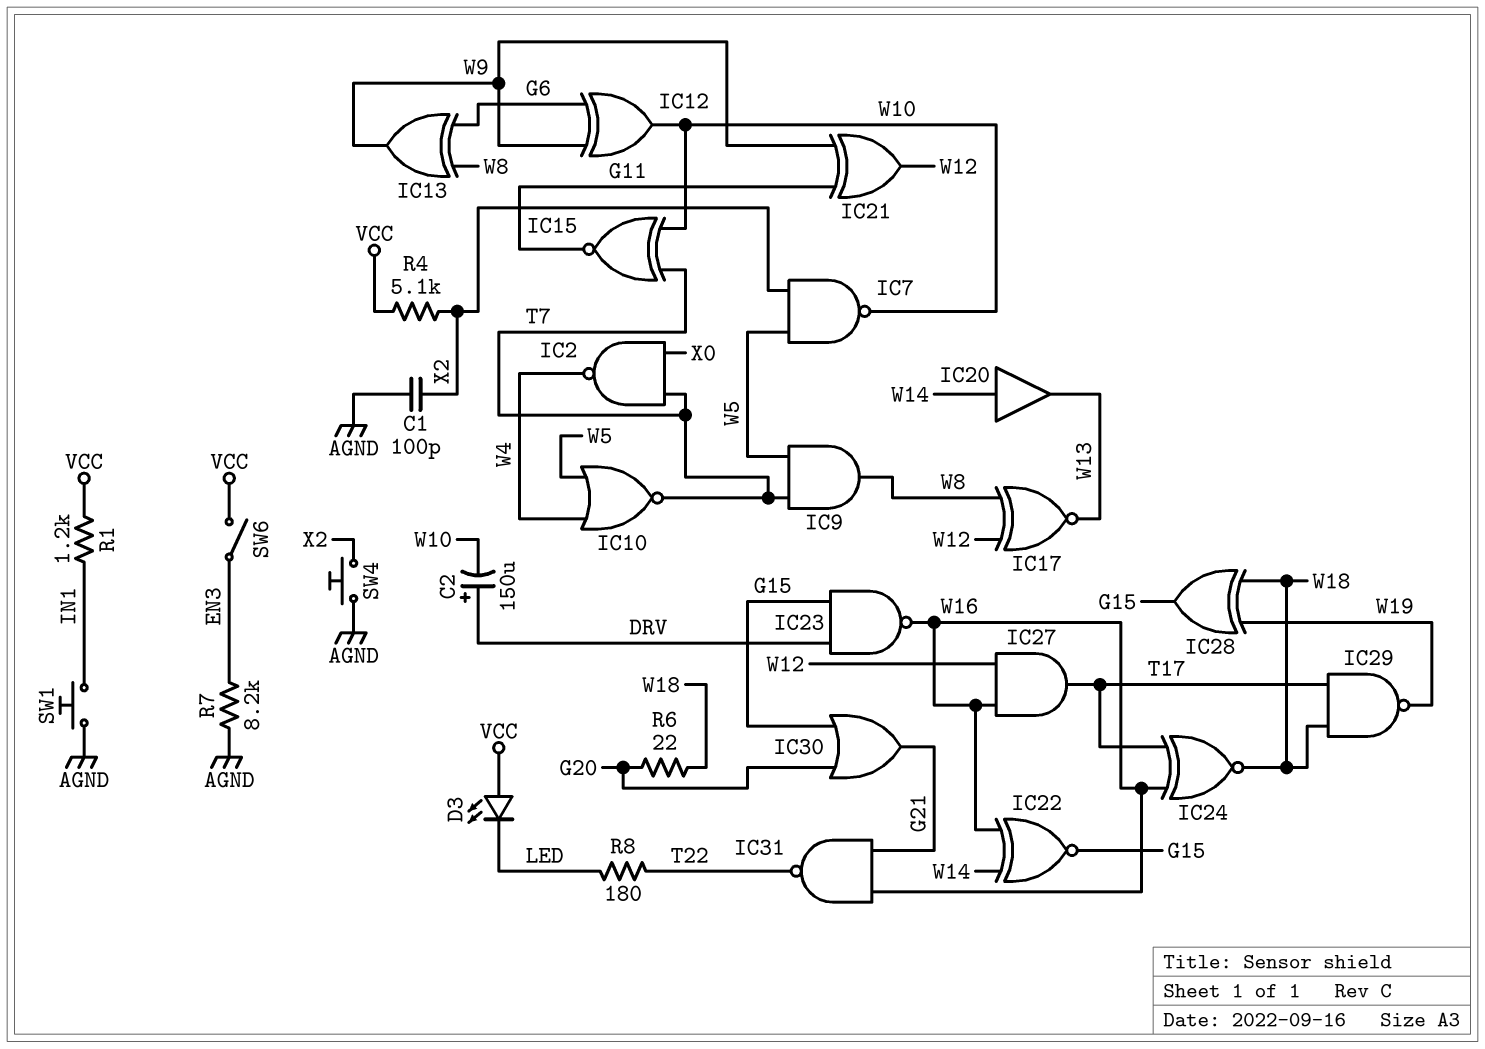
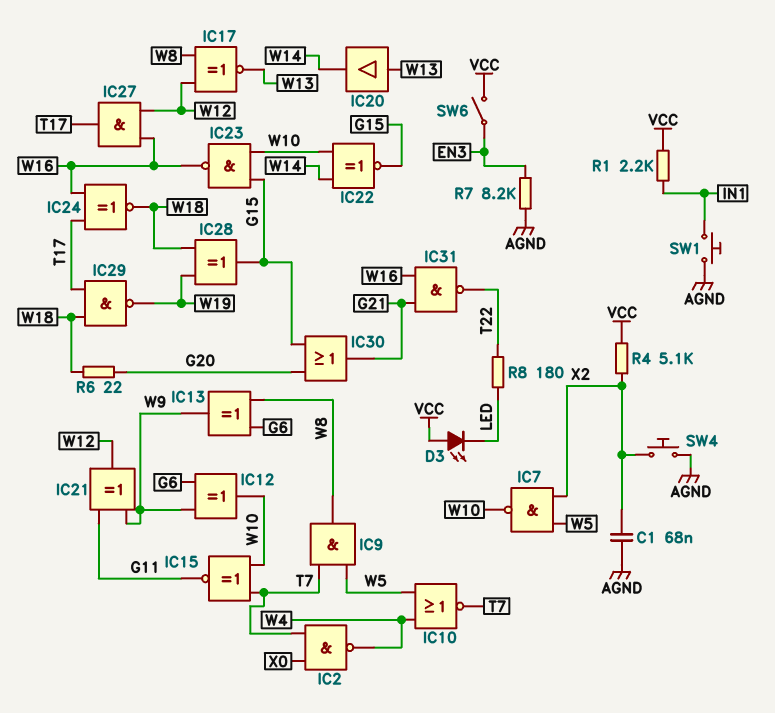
C1: 100pF (AGND, X2) -> 68nF (AGND, X2)
C2: 150uF (plus DRV, minus W10) -> none
IC20: buffer (in W14, out W13) -> buffer (in W13, out W14)
IC22: XNOR (in W14, in W16, out G15) -> XNOR (in W10, in W14, out G15)
IC23: NAND (in DRV, in G15, out W16) -> NAND (in G15, in W10, out W16)
R1: 1.2k (IN1, VCC) -> 2.2k (IN1, VCC)

